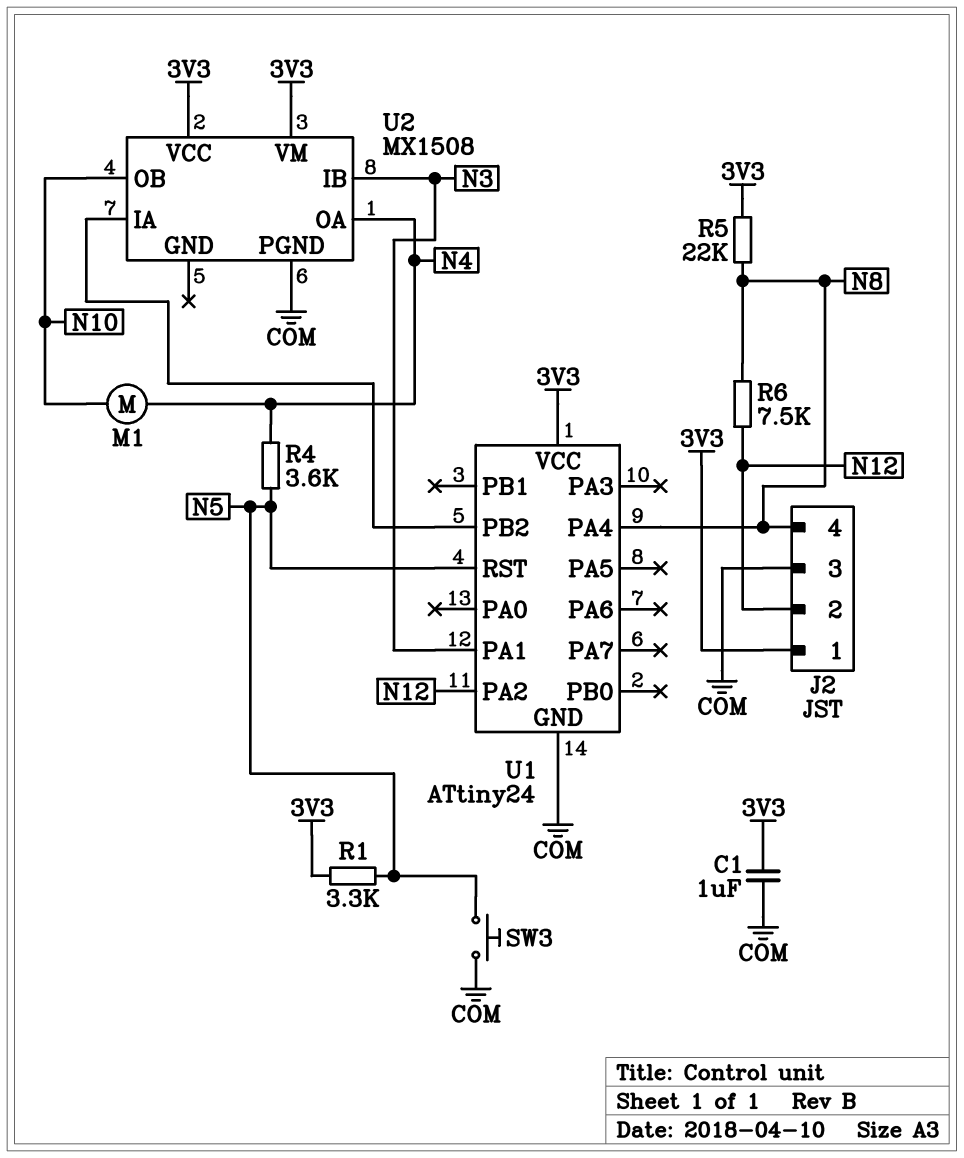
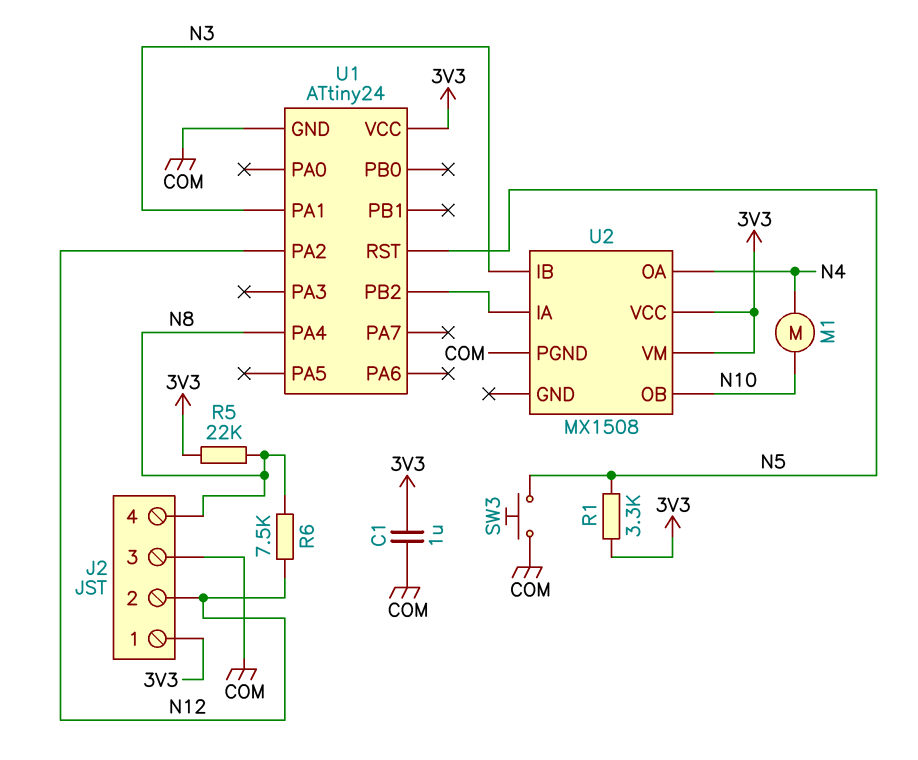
R4: 3.6k (N4, N5) -> none

